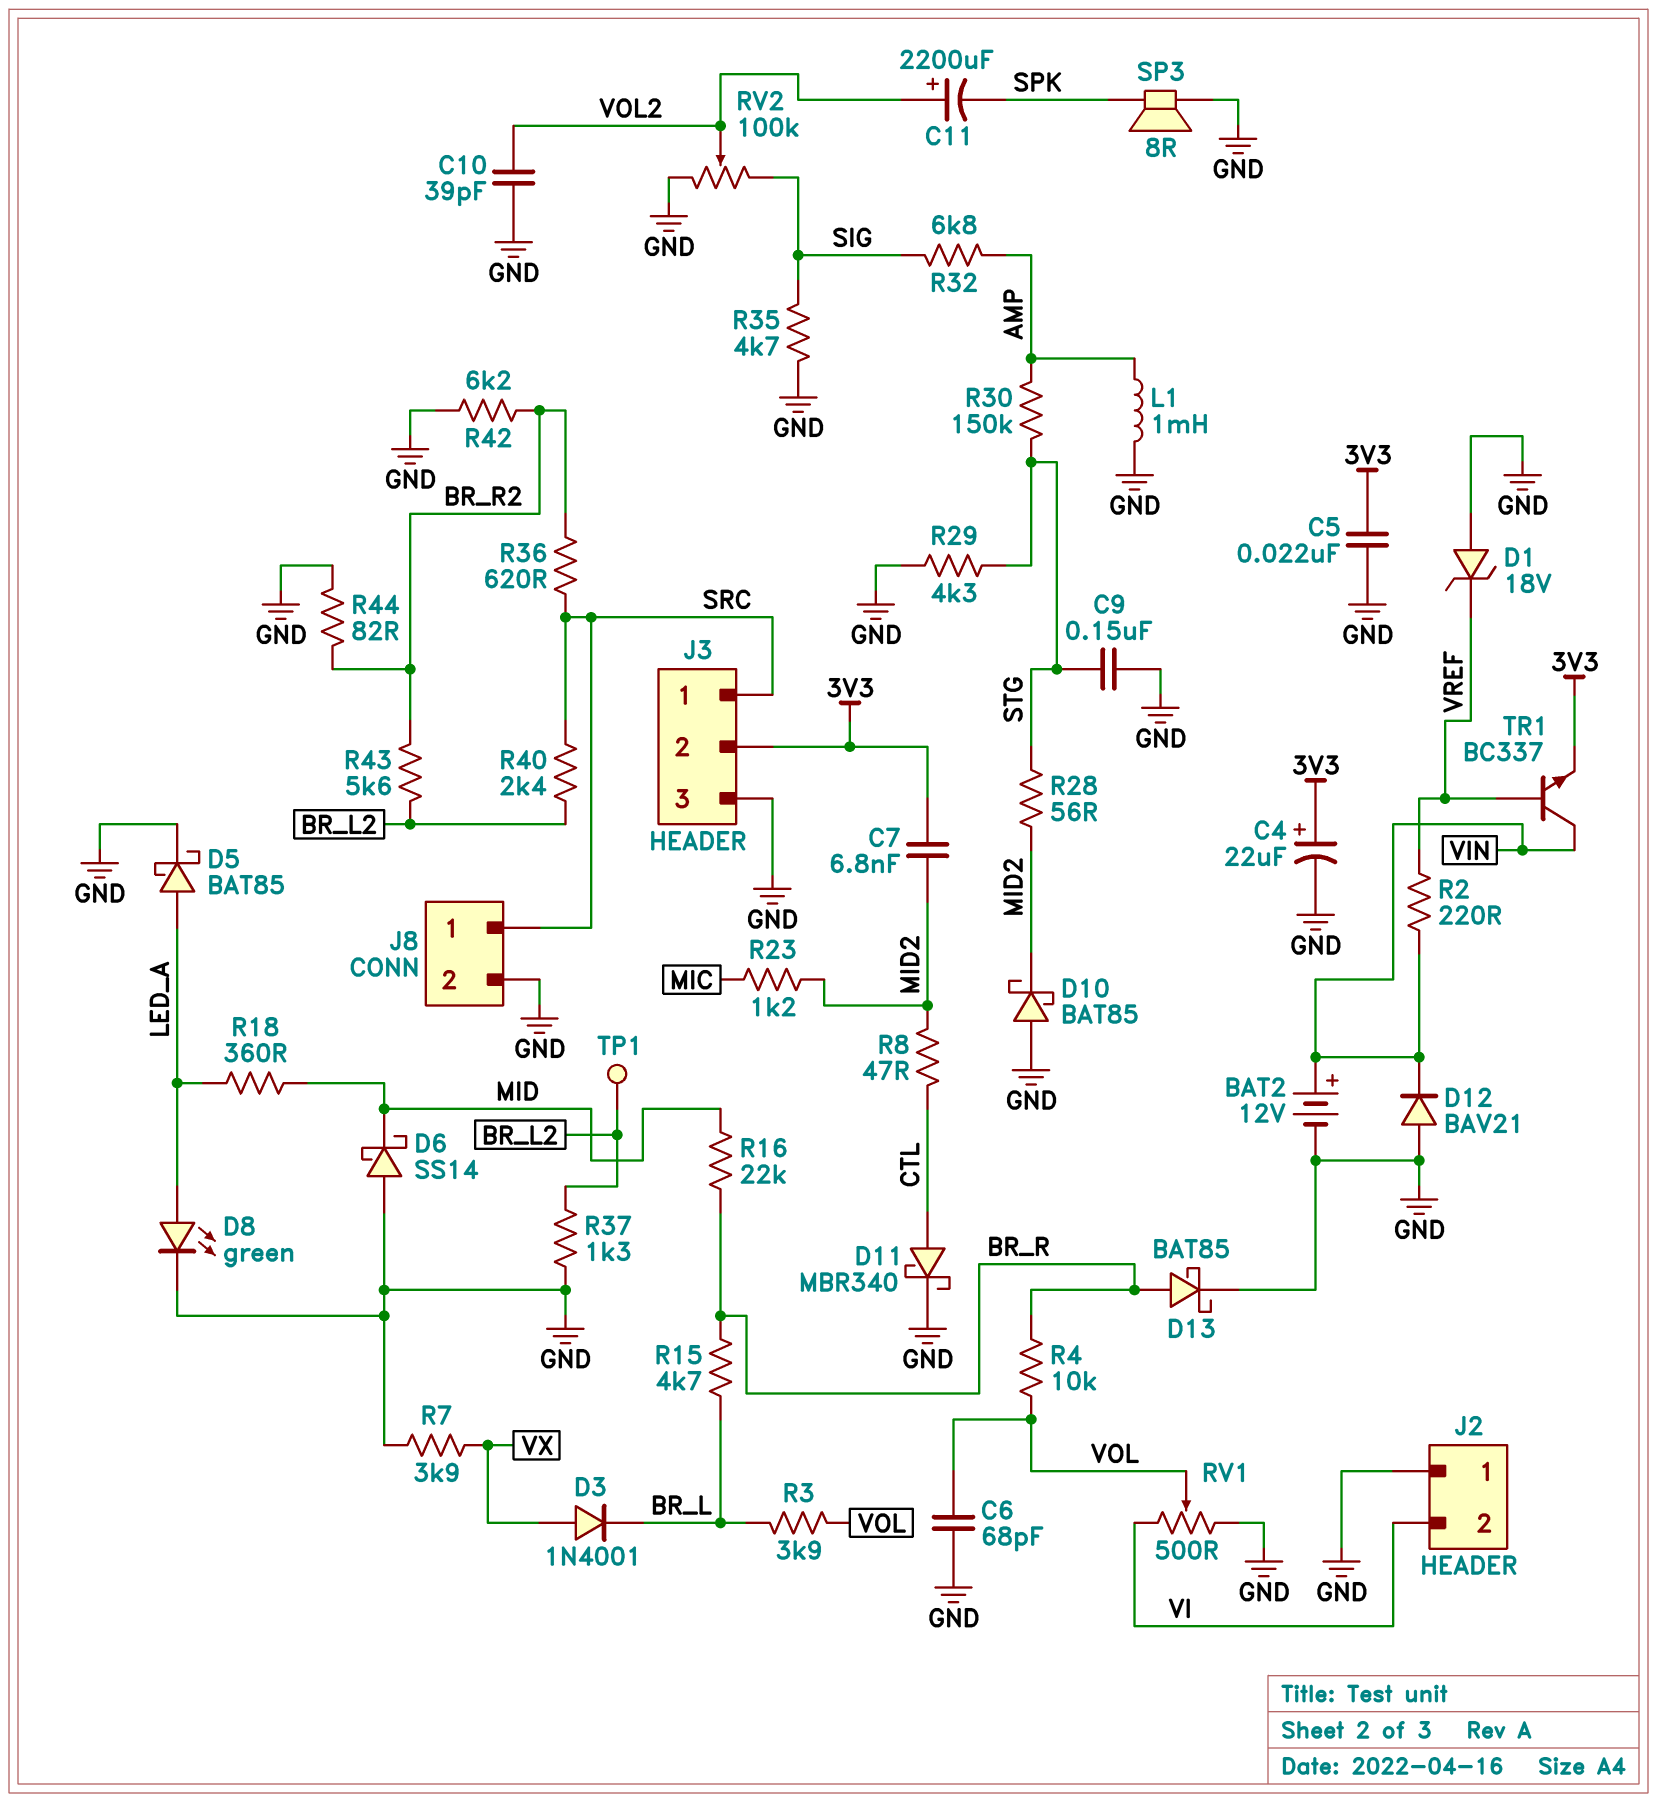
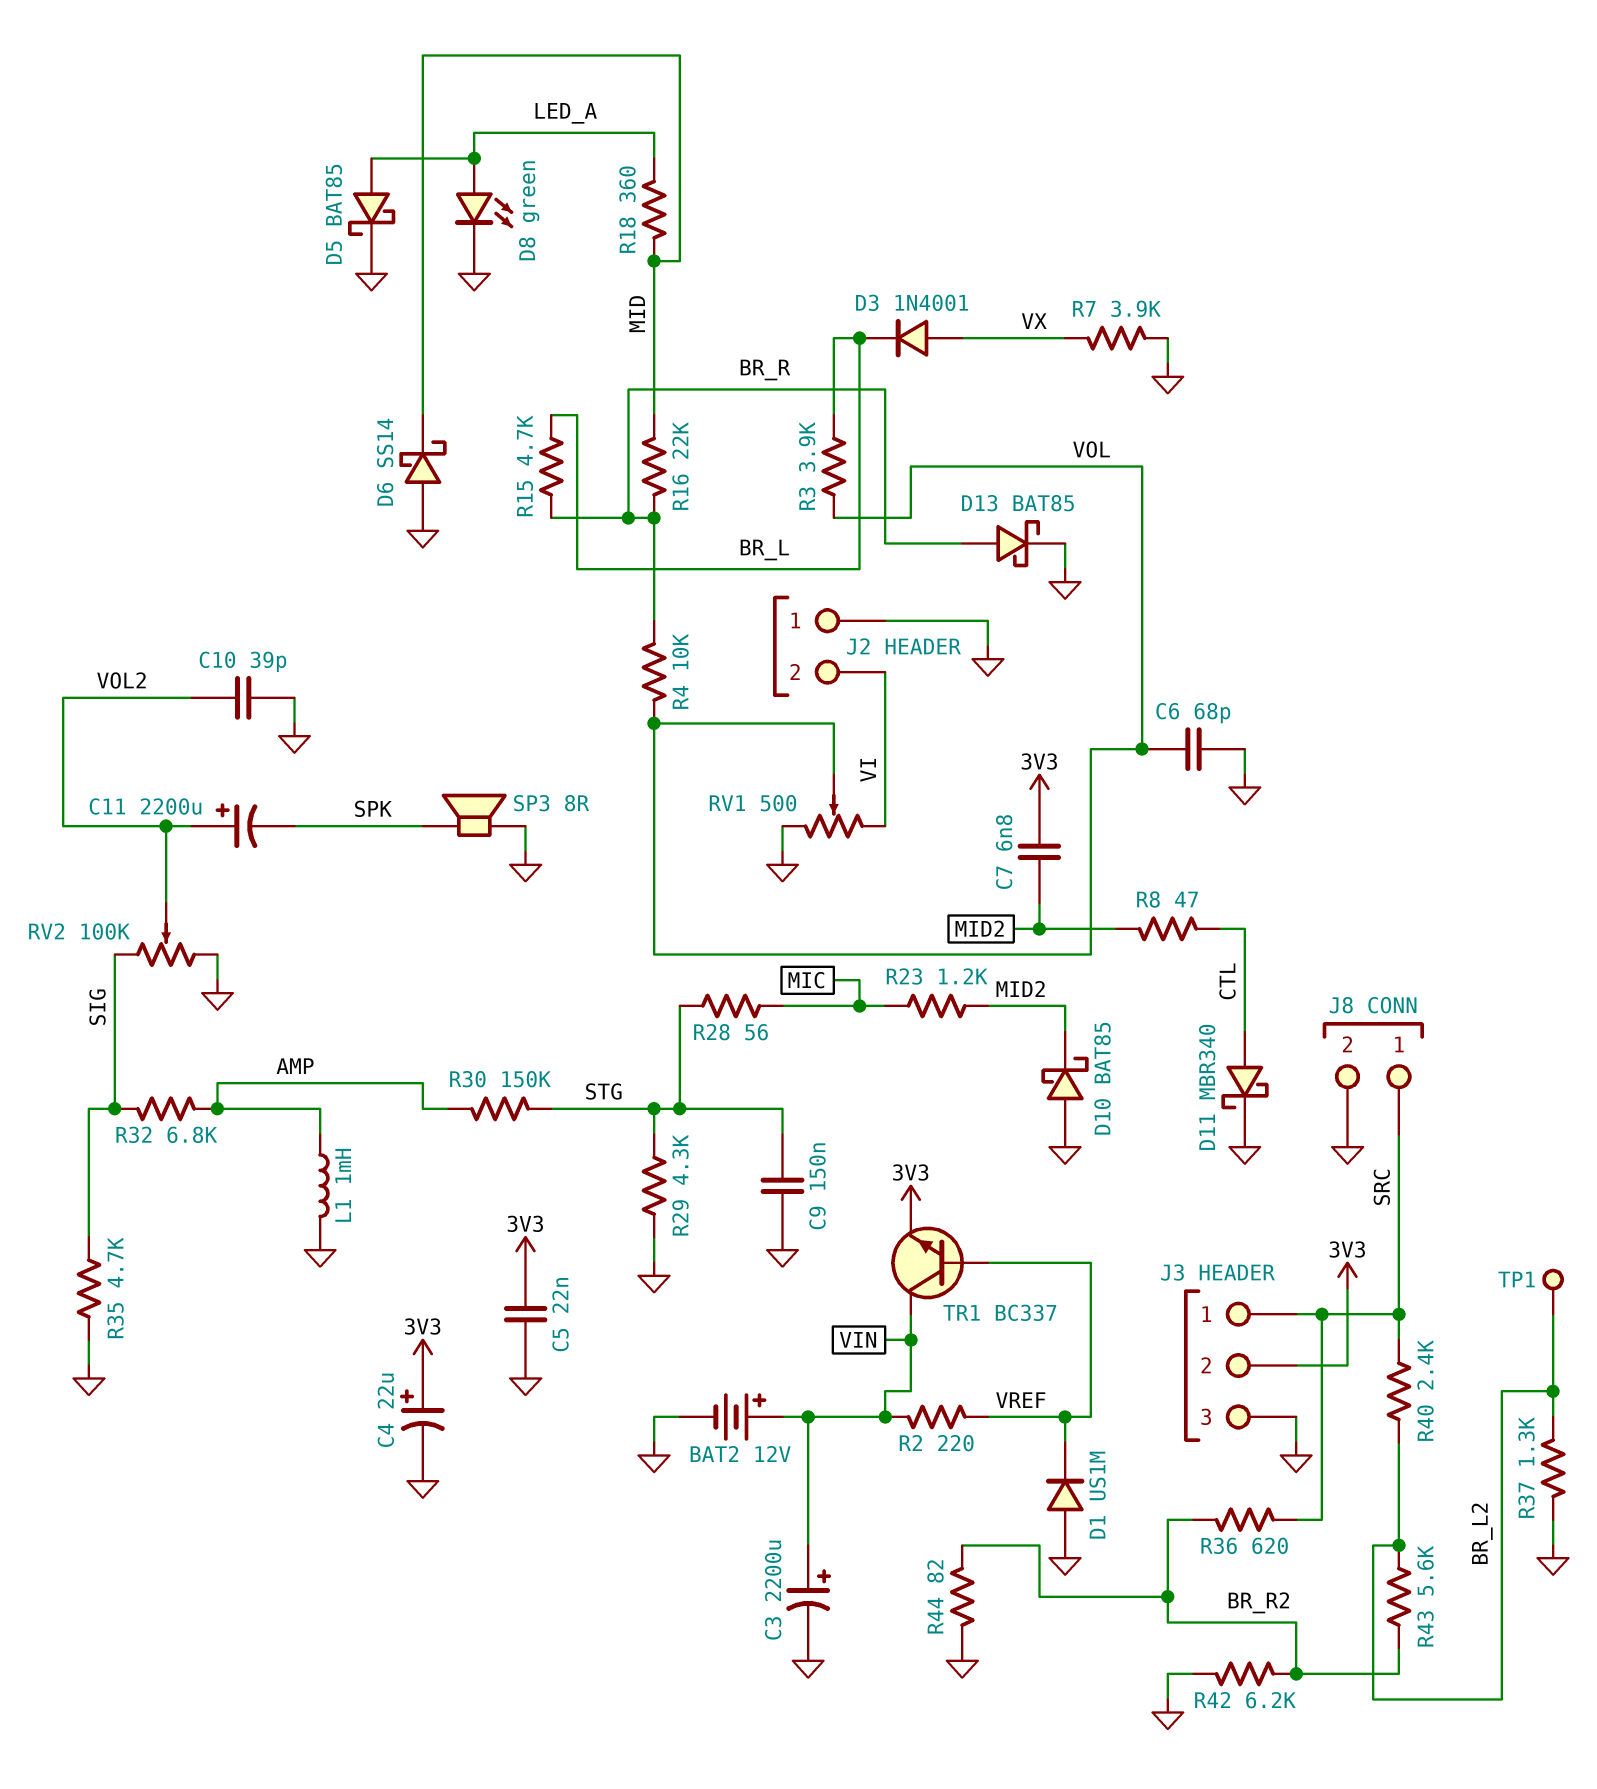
C3: none -> 2200uF (plus VIN, minus GND)
D1: zener 18V (A GND, K VREF) -> diode US1M (A GND, K VREF)
D12: diode BAV21 (A GND, K VIN) -> none
R28: 56 (MID2, STG) -> 56 (MIC, STG)

